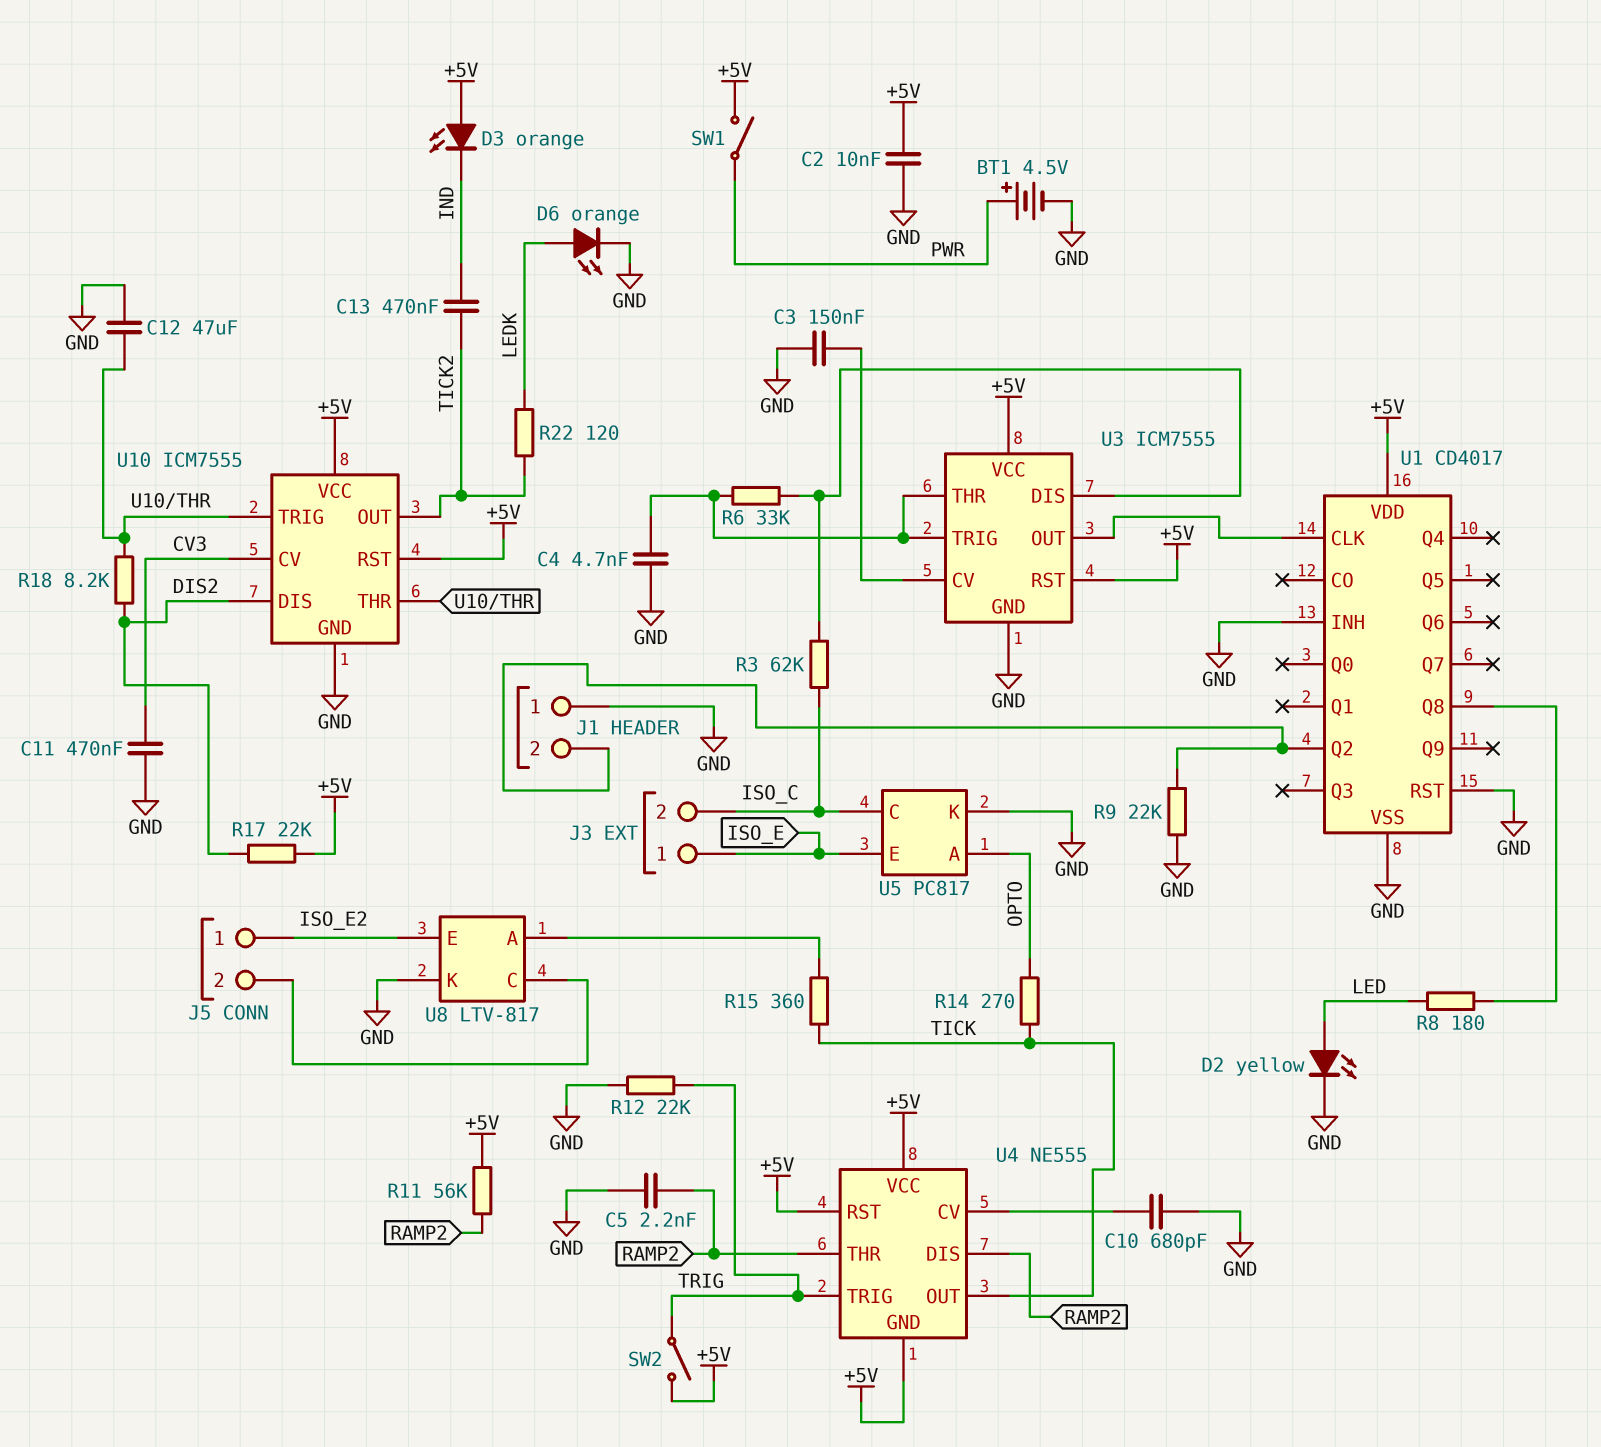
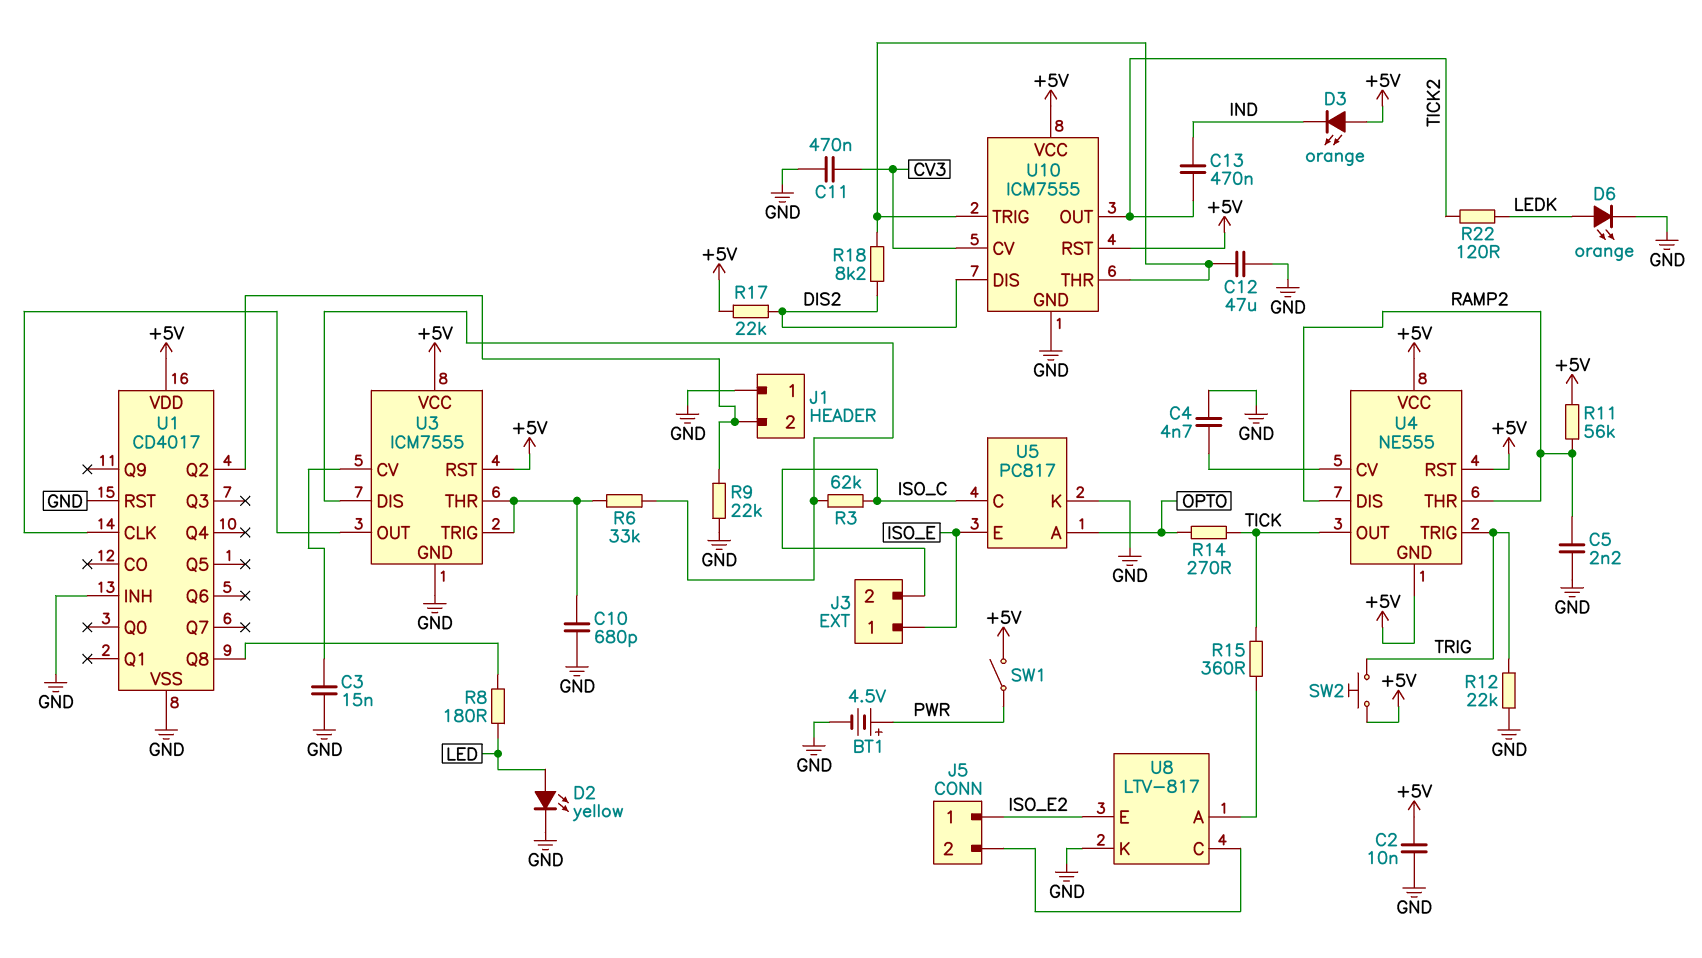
C3: 150nF (GND, U3/CV) -> 15nF (GND, U3/CV)
C4: 4.7nF (GND, U3/THR) -> 4.7nF (GND, U4/CV)
C10: 680pF (GND, U4/CV) -> 680pF (GND, U3/THR)
SW2: switch (+5V, TRIG) -> button (+5V, TRIG)

